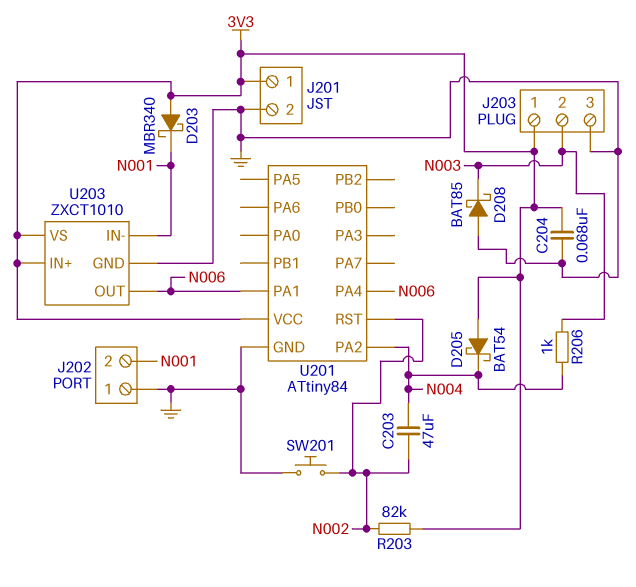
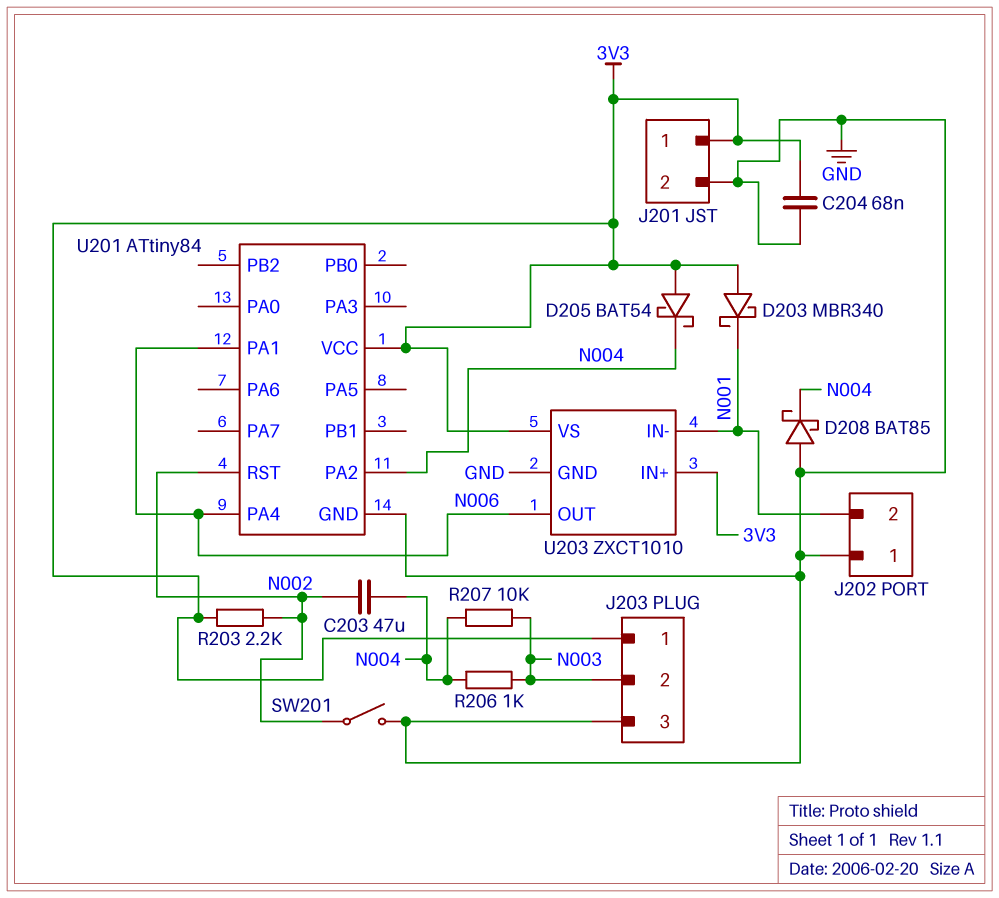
D208: schottky BAT85 (A GND, K N003) -> schottky BAT85 (A GND, K N004)
R203: 82k (3V3, N002) -> 2.2k (3V3, N002)
R207: none -> 10k (N003, N004)
SW201: button (GND, N002) -> switch (GND, N002)

